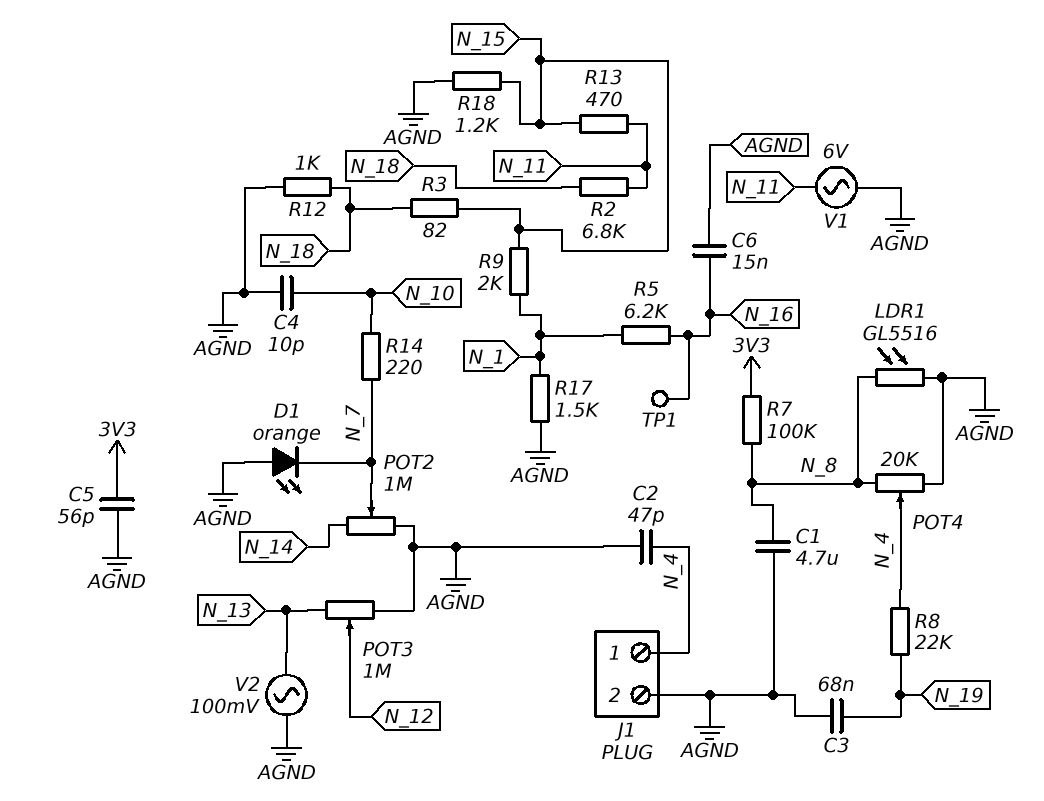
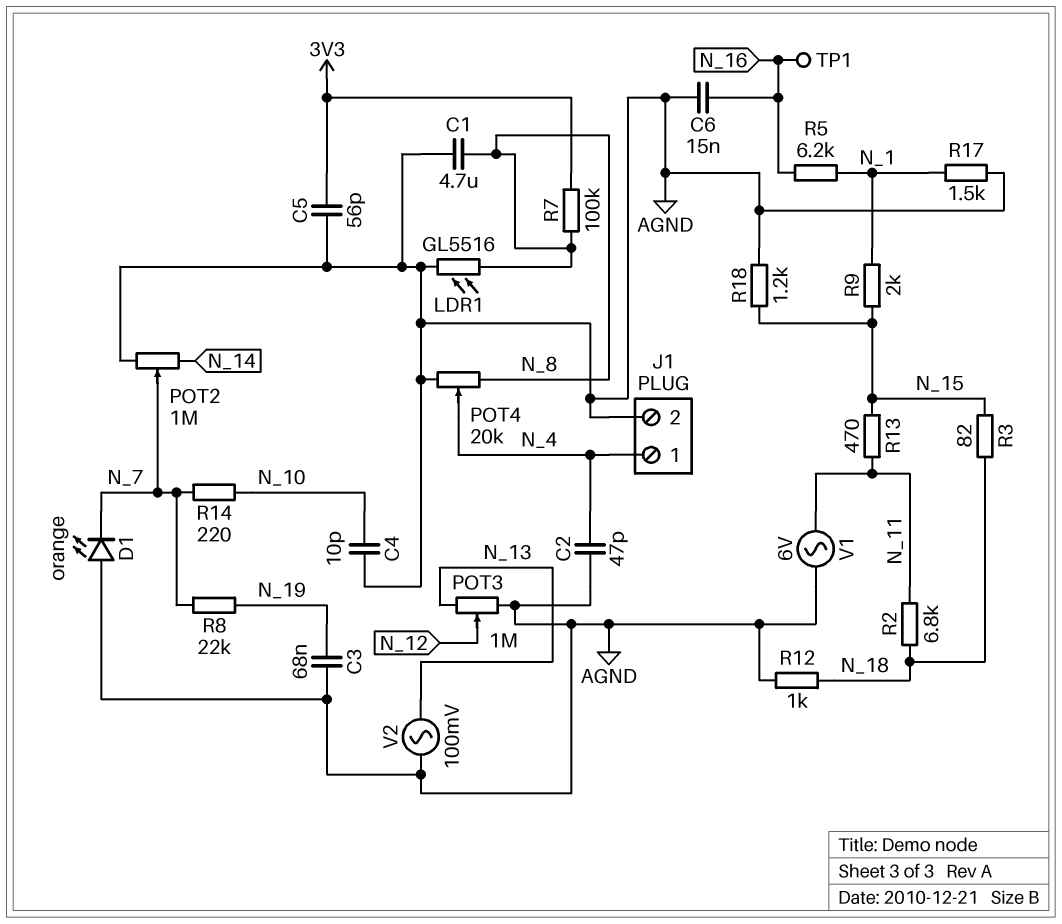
R8: 22k (N_4, N_19) -> 22k (N_7, N_19)

